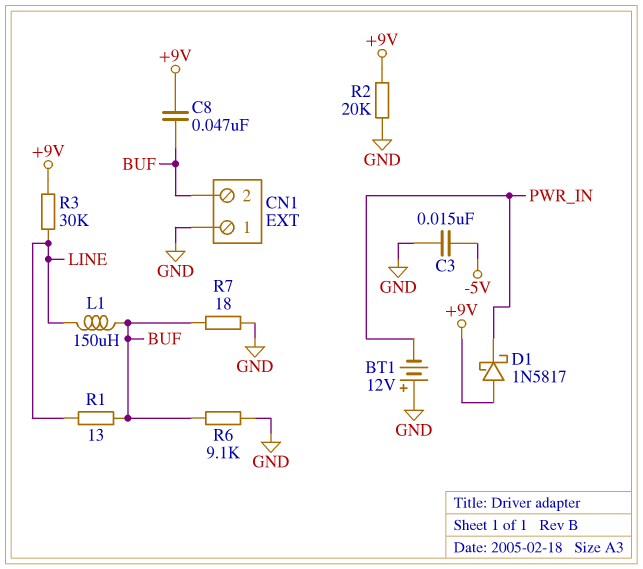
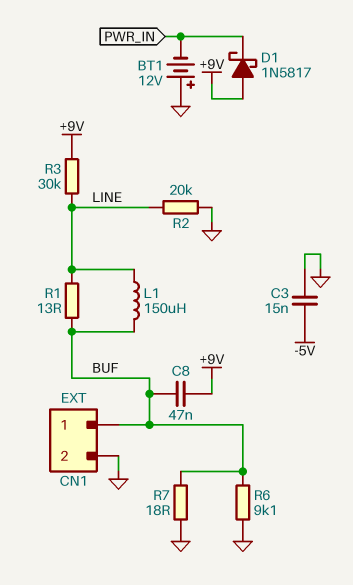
CN1 pin 1: GND -> BUF
CN1 pin 2: BUF -> GND
R2: 20k (+9V, GND) -> 20k (GND, LINE)

